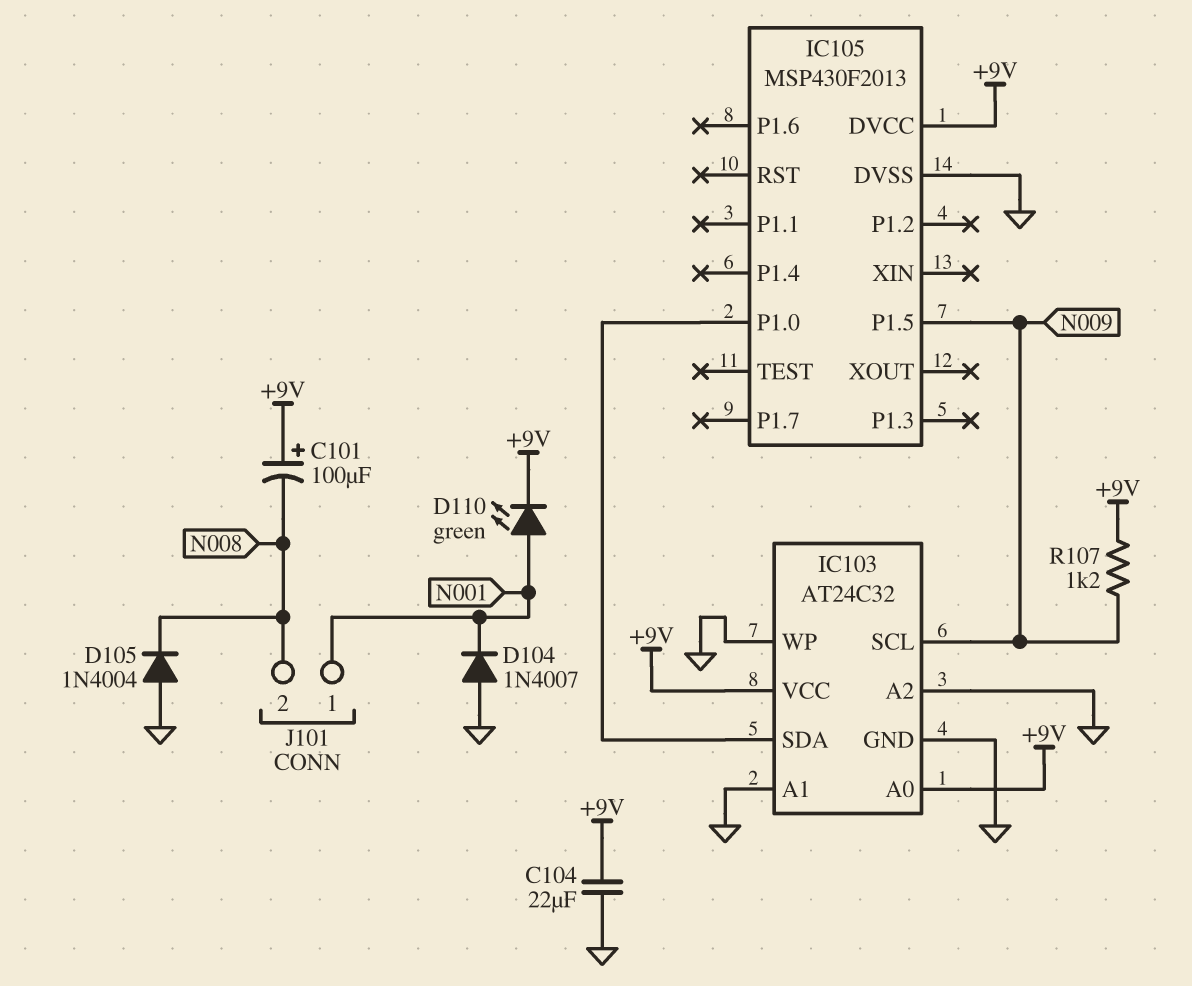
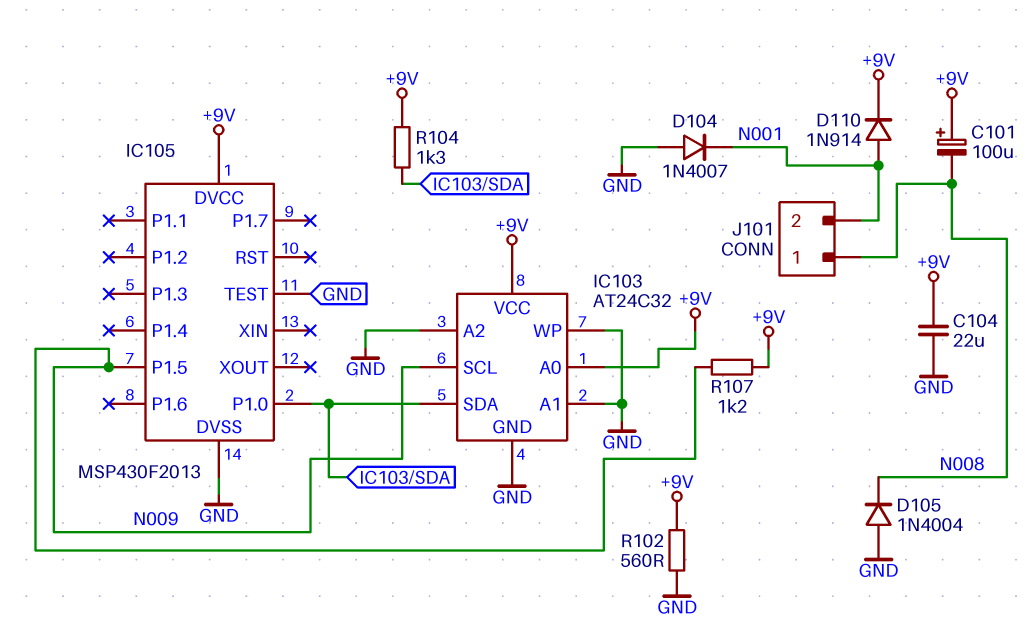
D110: LED green (A N001, K +9V) -> diode 1N914 (A N001, K +9V)
IC105 pin TEST: none -> GND
J101 pin 1: N001 -> N008
J101 pin 2: N008 -> N001
R102: none -> 560 (+9V, GND)
R104: none -> 1.3k (+9V, IC103/SDA)

